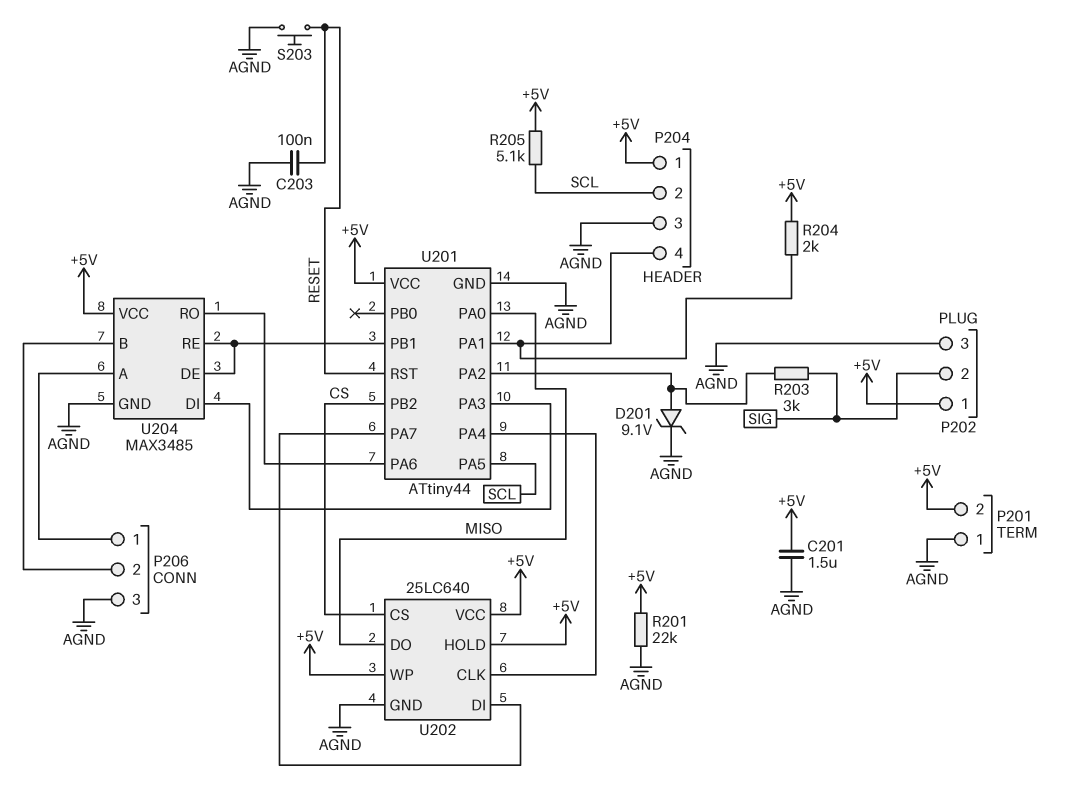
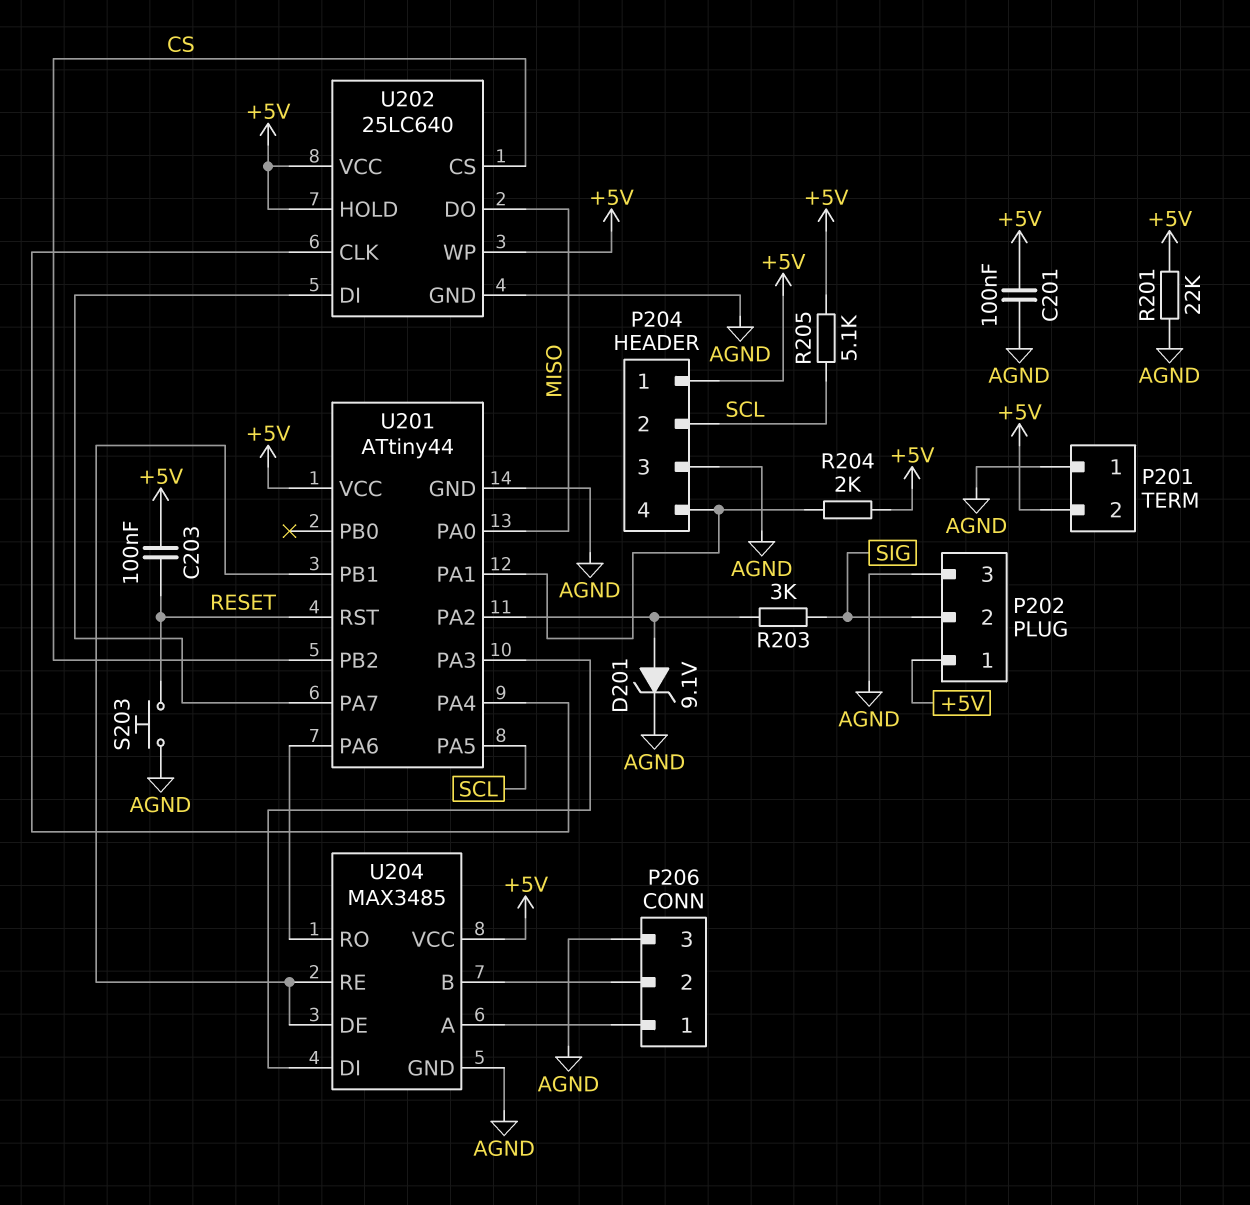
C201: 1.5uF (+5V, AGND) -> 100nF (+5V, AGND)
C203: 100nF (AGND, RESET) -> 100nF (+5V, RESET)

